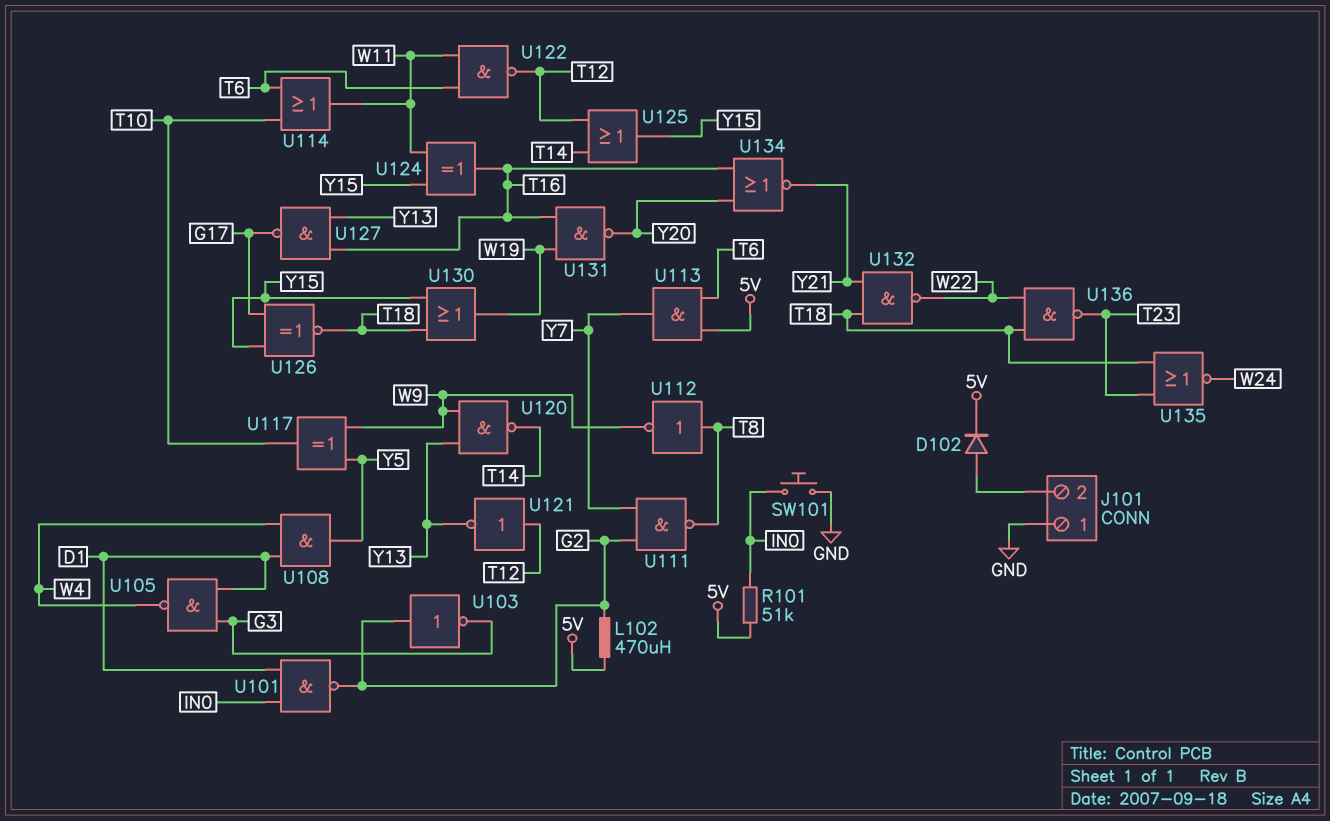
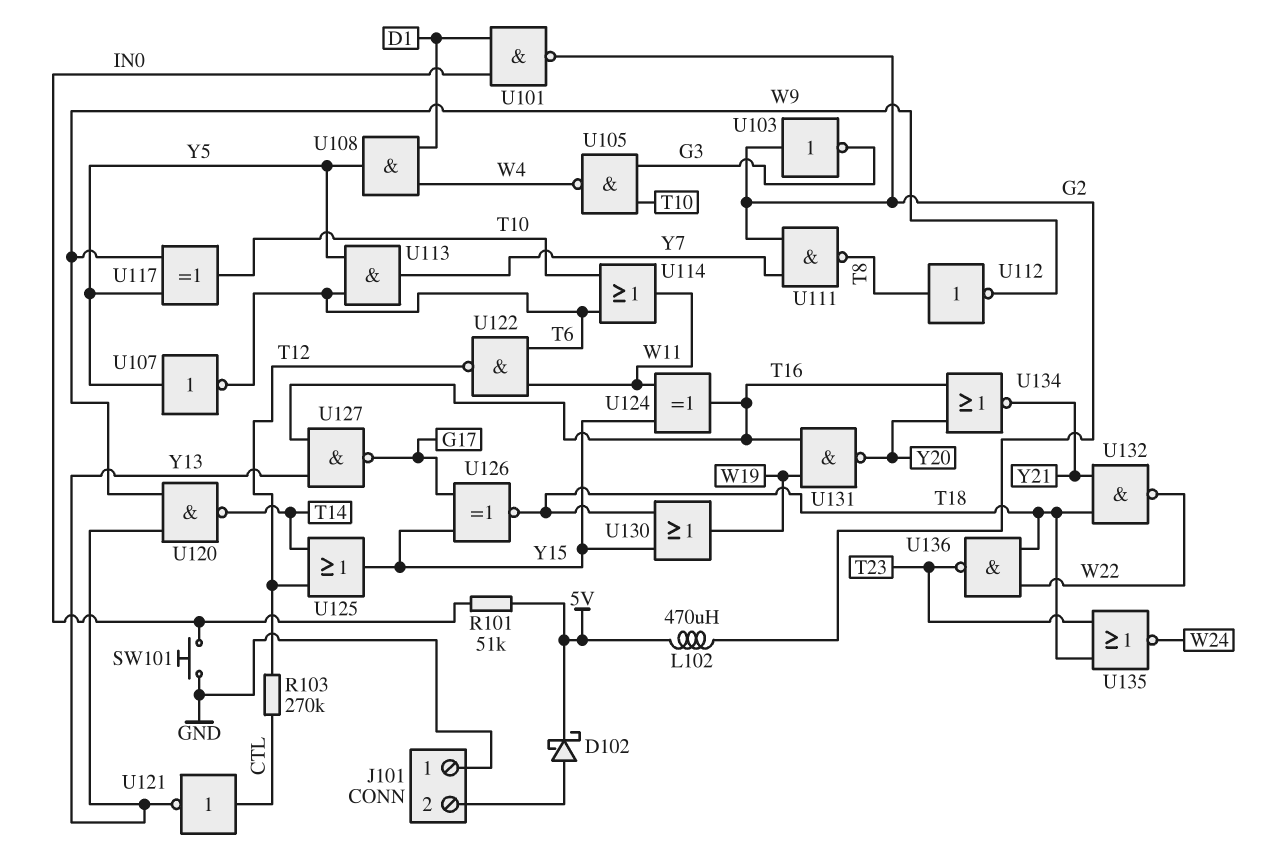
D102: diode (A J101/2, K 5V) -> schottky (A J101/2, K 5V)
R103: none -> 270k (CTL, T12)
U105: NAND (in D1, in G3, out W4) -> NAND (in G3, in T10, out W4)
U107: none -> NOT (in Y5, out T6)
U113: AND (in 5V, in T6, out Y7) -> AND (in T6, in Y5, out Y7)
U121: NOT (in T12, out Y13) -> NOT (in CTL, out Y13)

